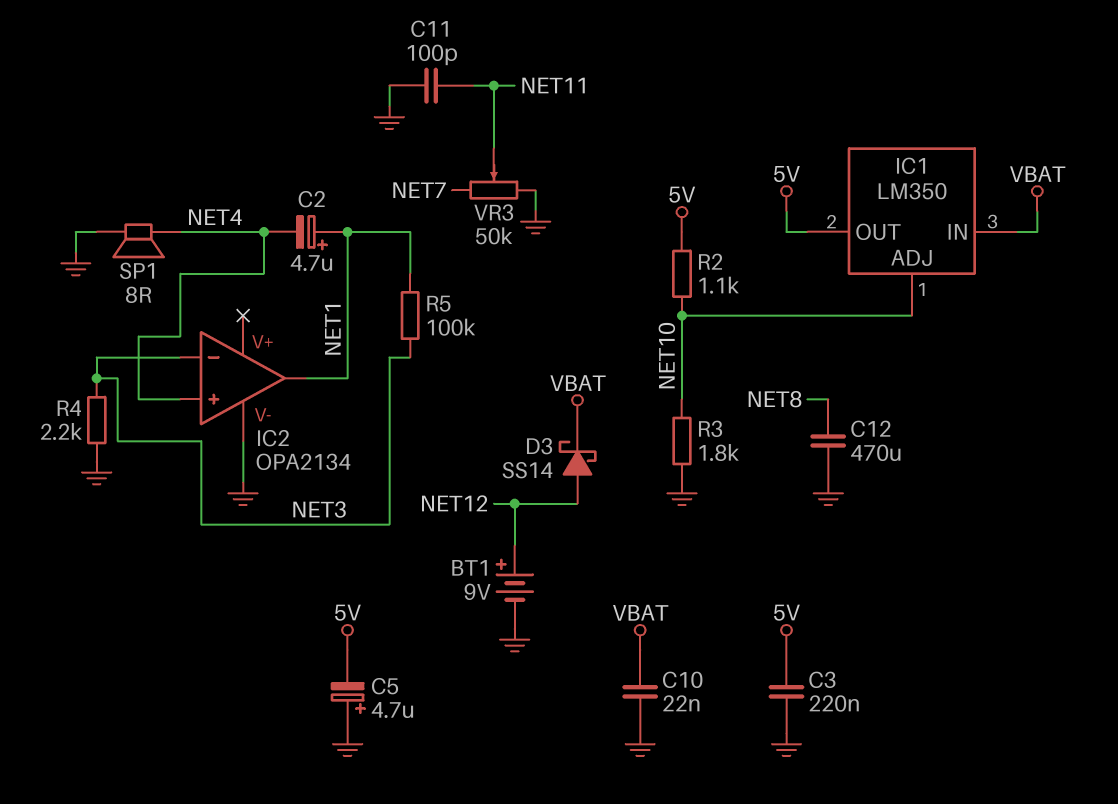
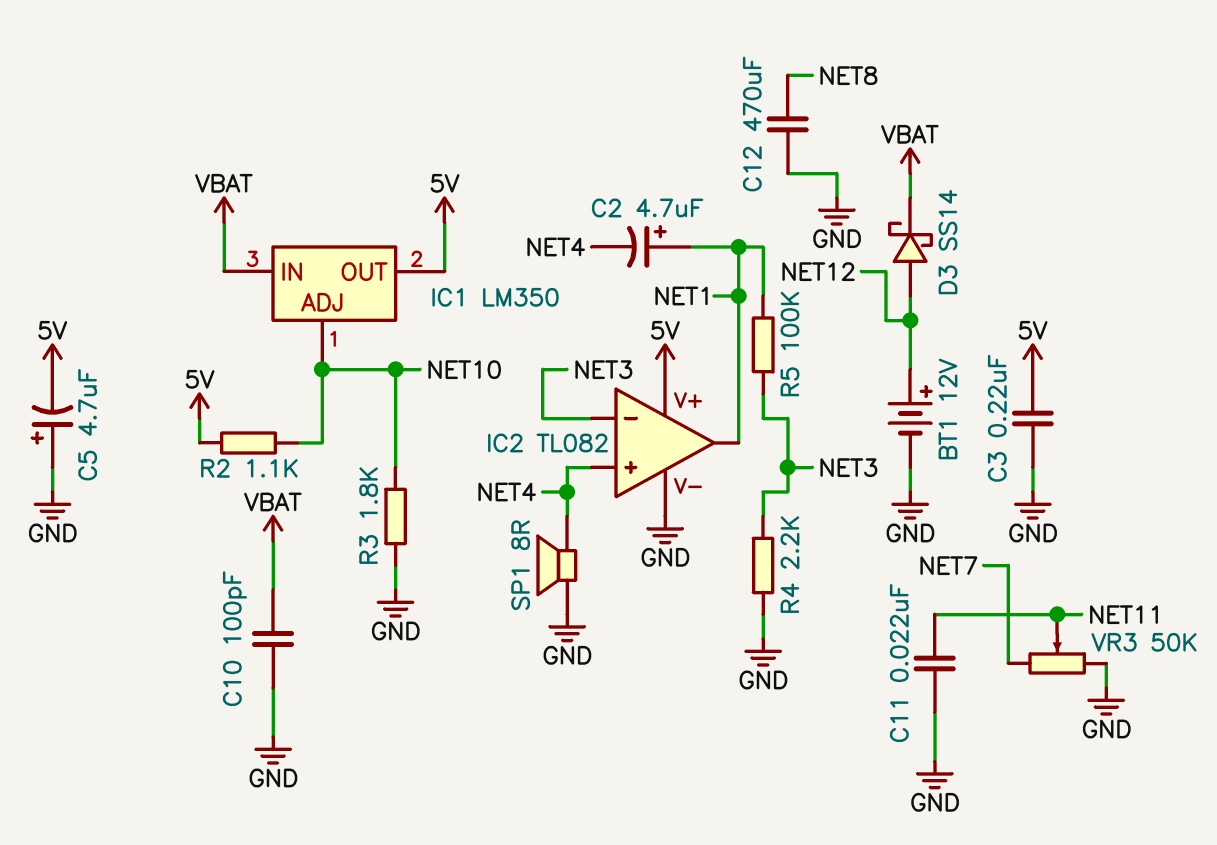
BT1: 9V (plus NET12, minus GND) -> 12V (plus NET12, minus GND)
C10: 22nF (GND, VBAT) -> 100pF (GND, VBAT)
C11: 100pF (GND, NET11) -> 22nF (GND, NET11)
IC2: OPA2134 -> TL082
IC2 pin V+: none -> 5V

